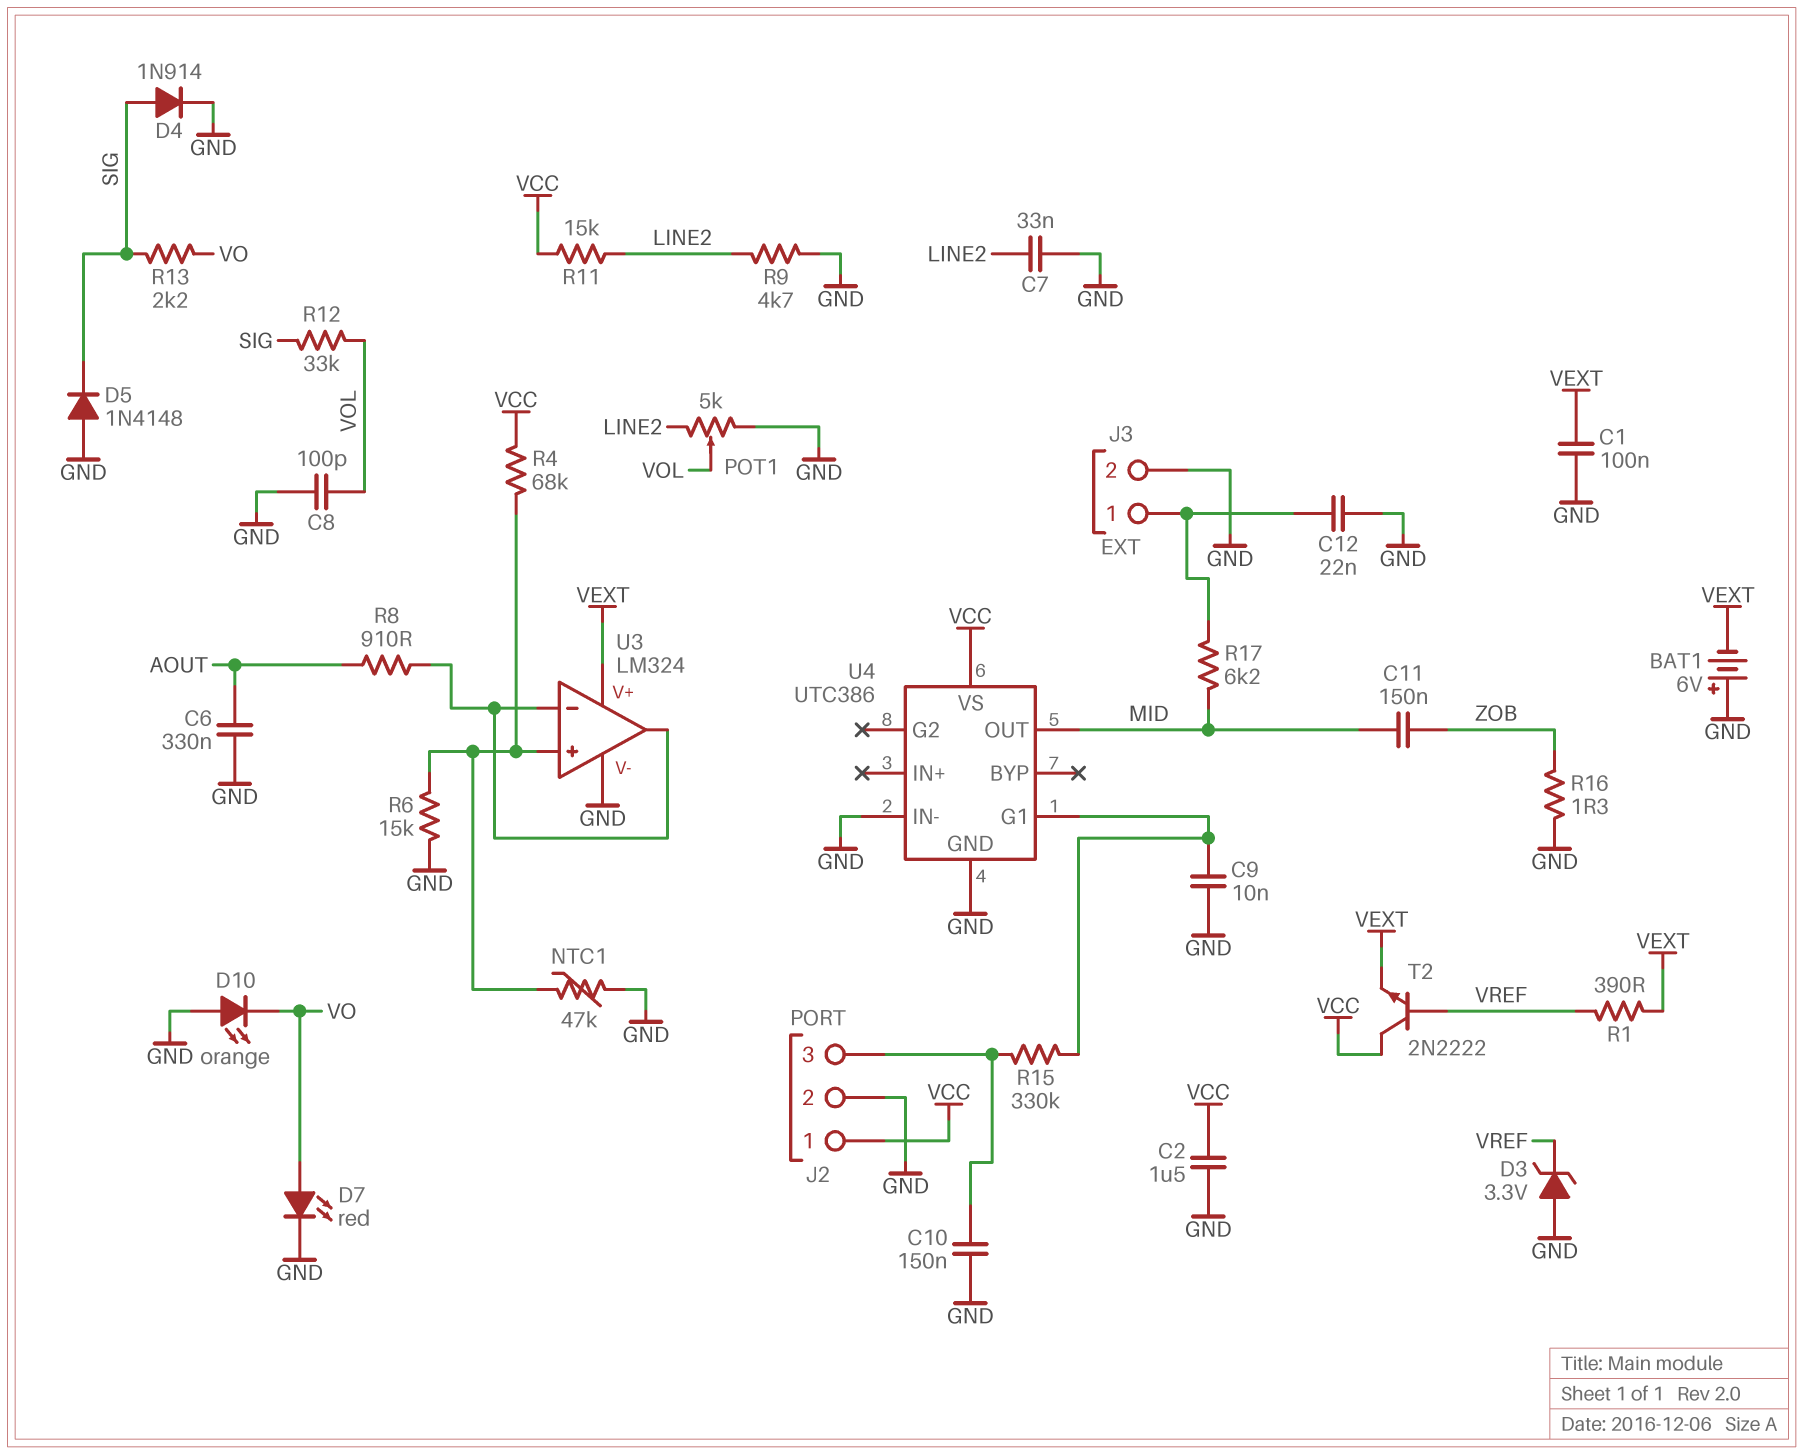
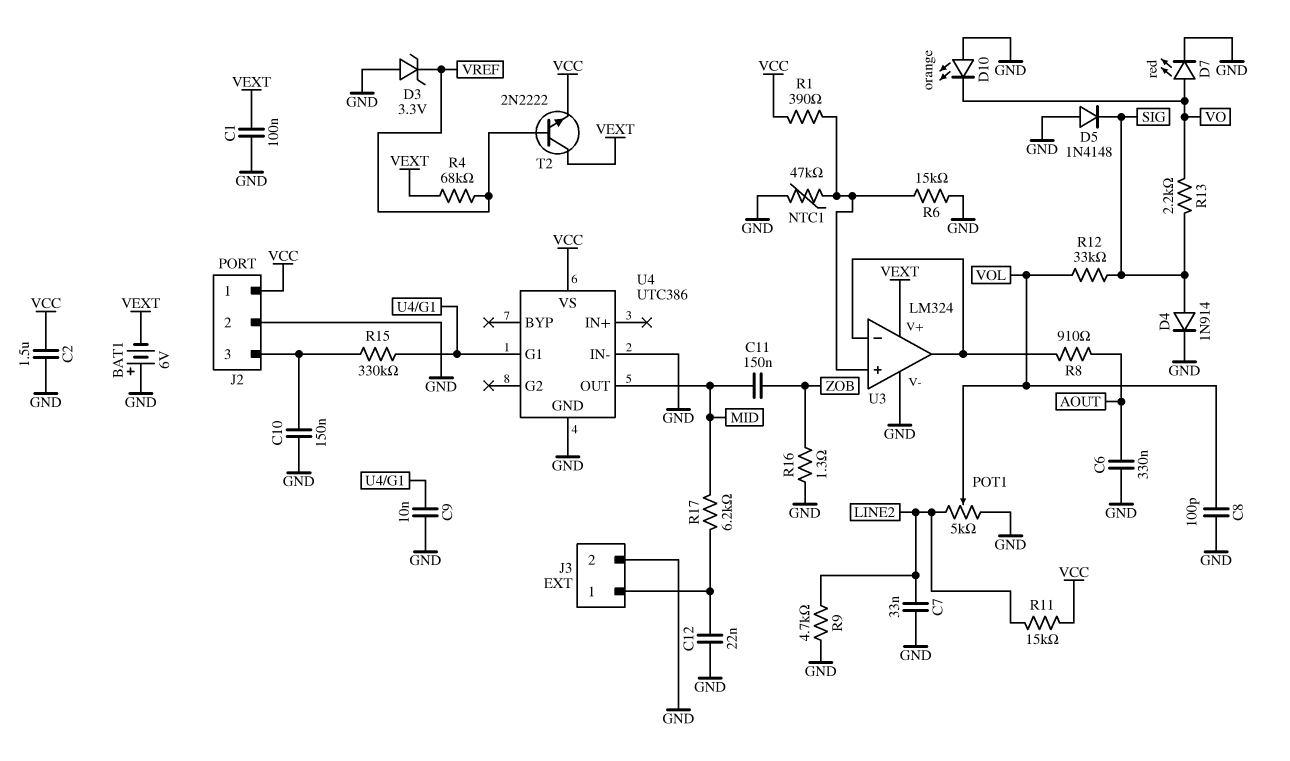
R1: 390 (VEXT, VREF) -> 390 (U3/in+, VCC)
R4: 68k (U3/in+, VCC) -> 68k (VEXT, VREF)
T2: NPN 2N2222 (B VREF, C VCC, E VEXT) -> NPN 2N2222 (B VREF, C VEXT, E VCC)

